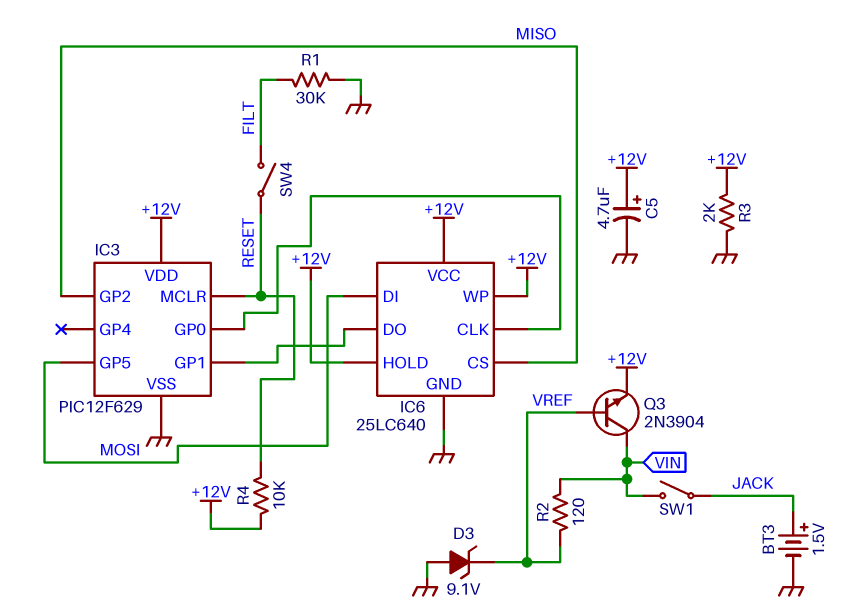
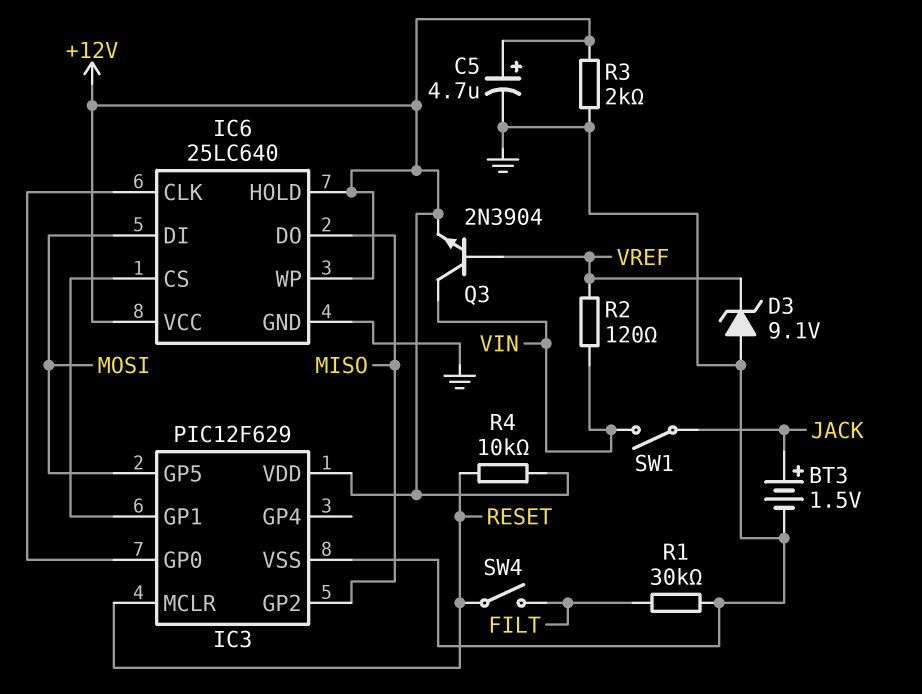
IC6 pin CS: MISO -> IC3/GP1
IC6 pin DO: IC3/GP1 -> MISO

